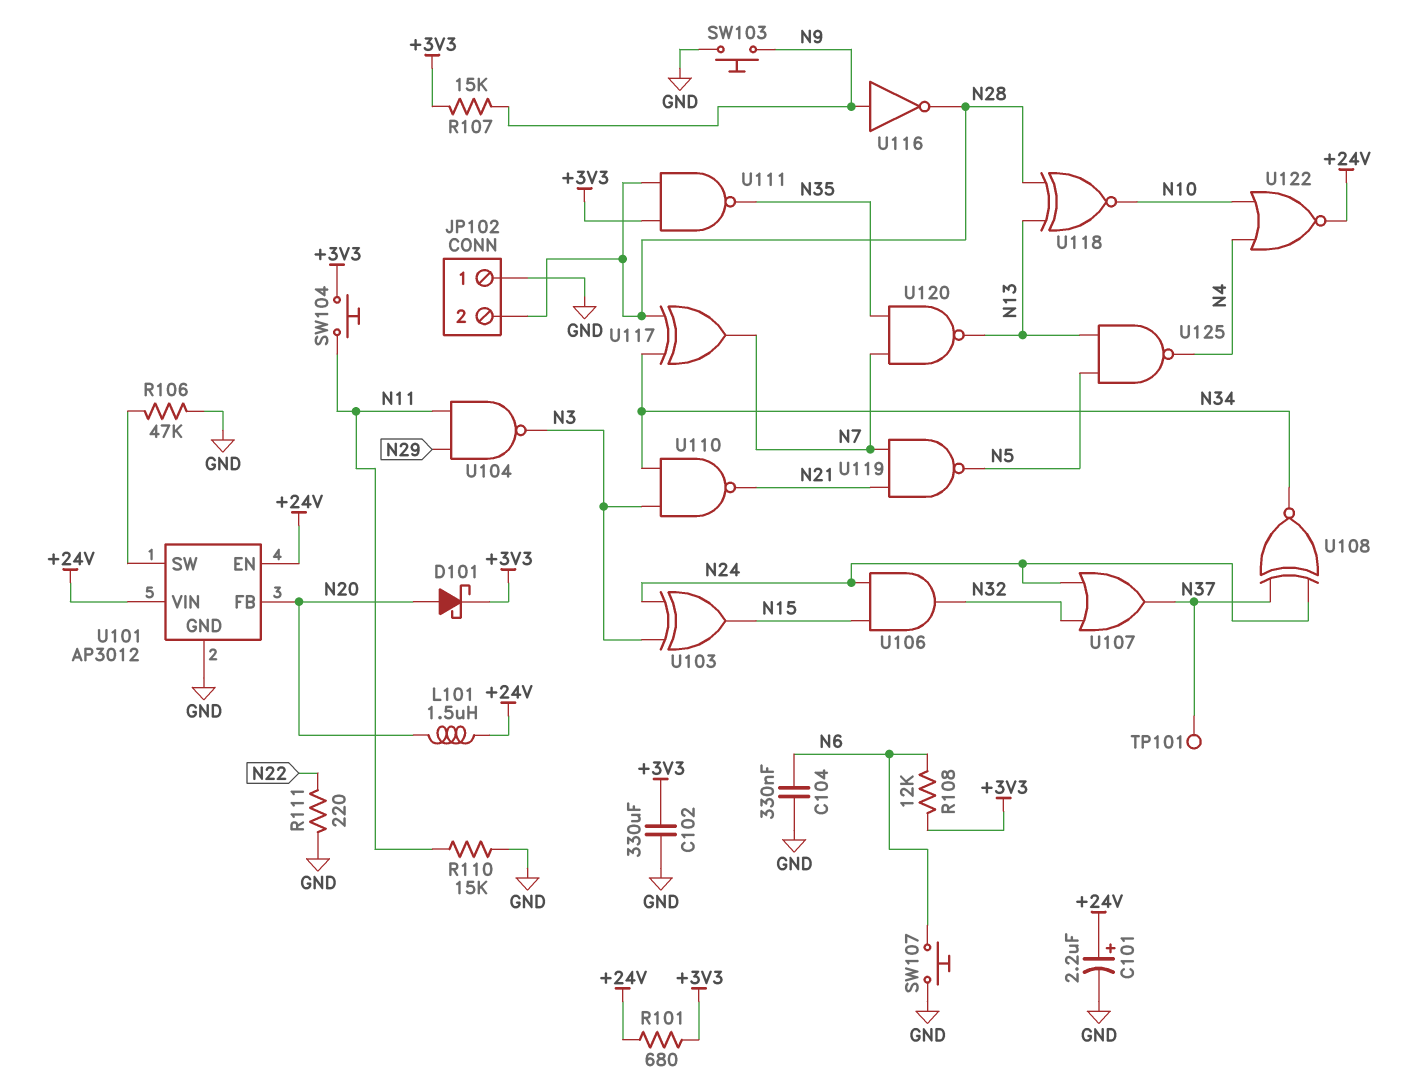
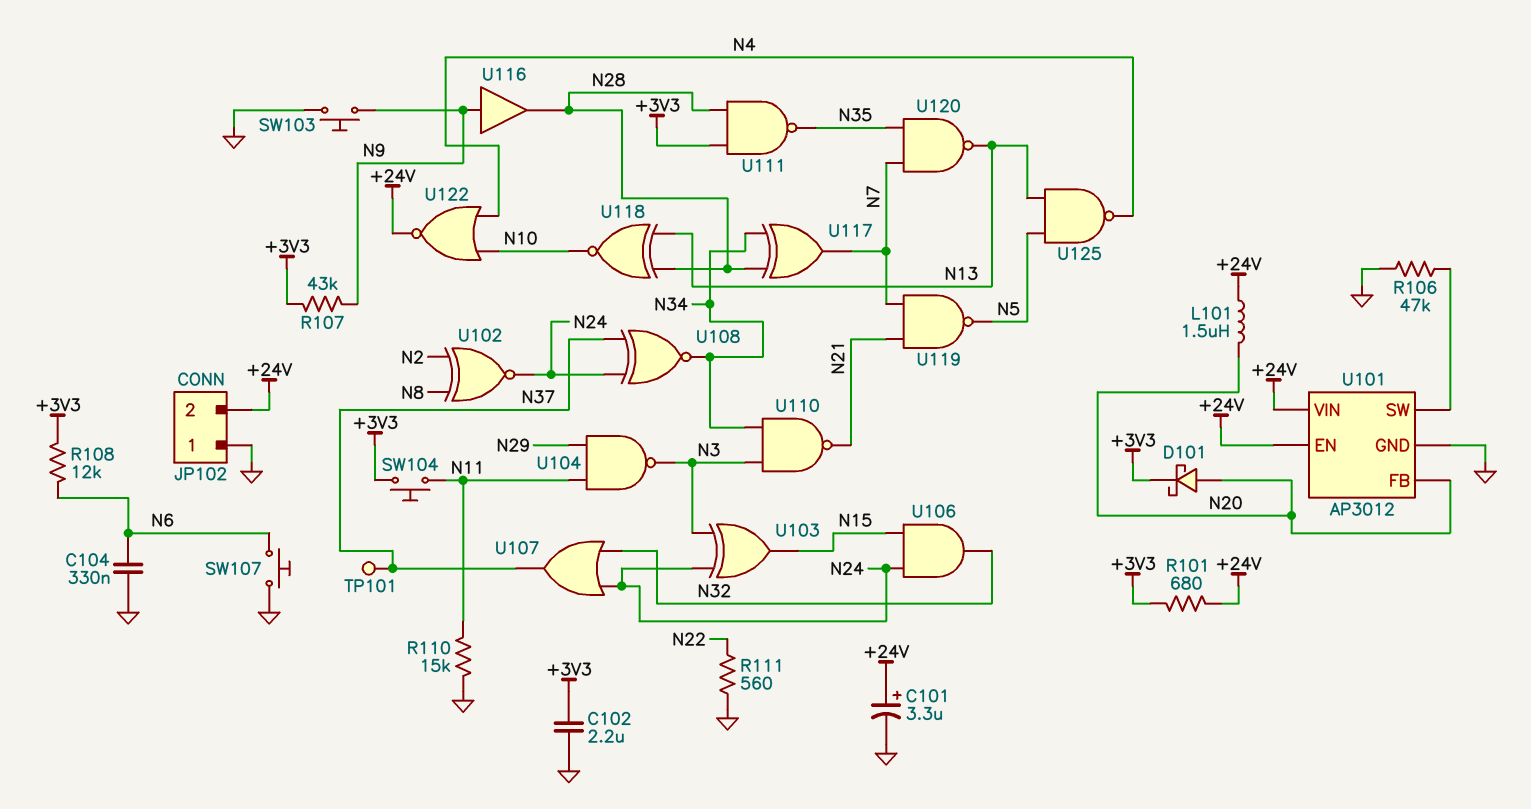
C101: 2.2uF (plus +24V, minus GND) -> 3.3uF (plus +24V, minus GND)
C102: 330uF (+3V3, GND) -> 2.2uF (+3V3, GND)
JP102 pin 2: N28 -> +24V
R107: 15k (+3V3, N9) -> 43k (+3V3, N9)
R111: 220 (GND, N22) -> 560 (GND, N22)
U102: none -> XNOR (in N2, in N8, out N24)
U116: NOT (in N9, out N28) -> buffer (in N9, out N28)

